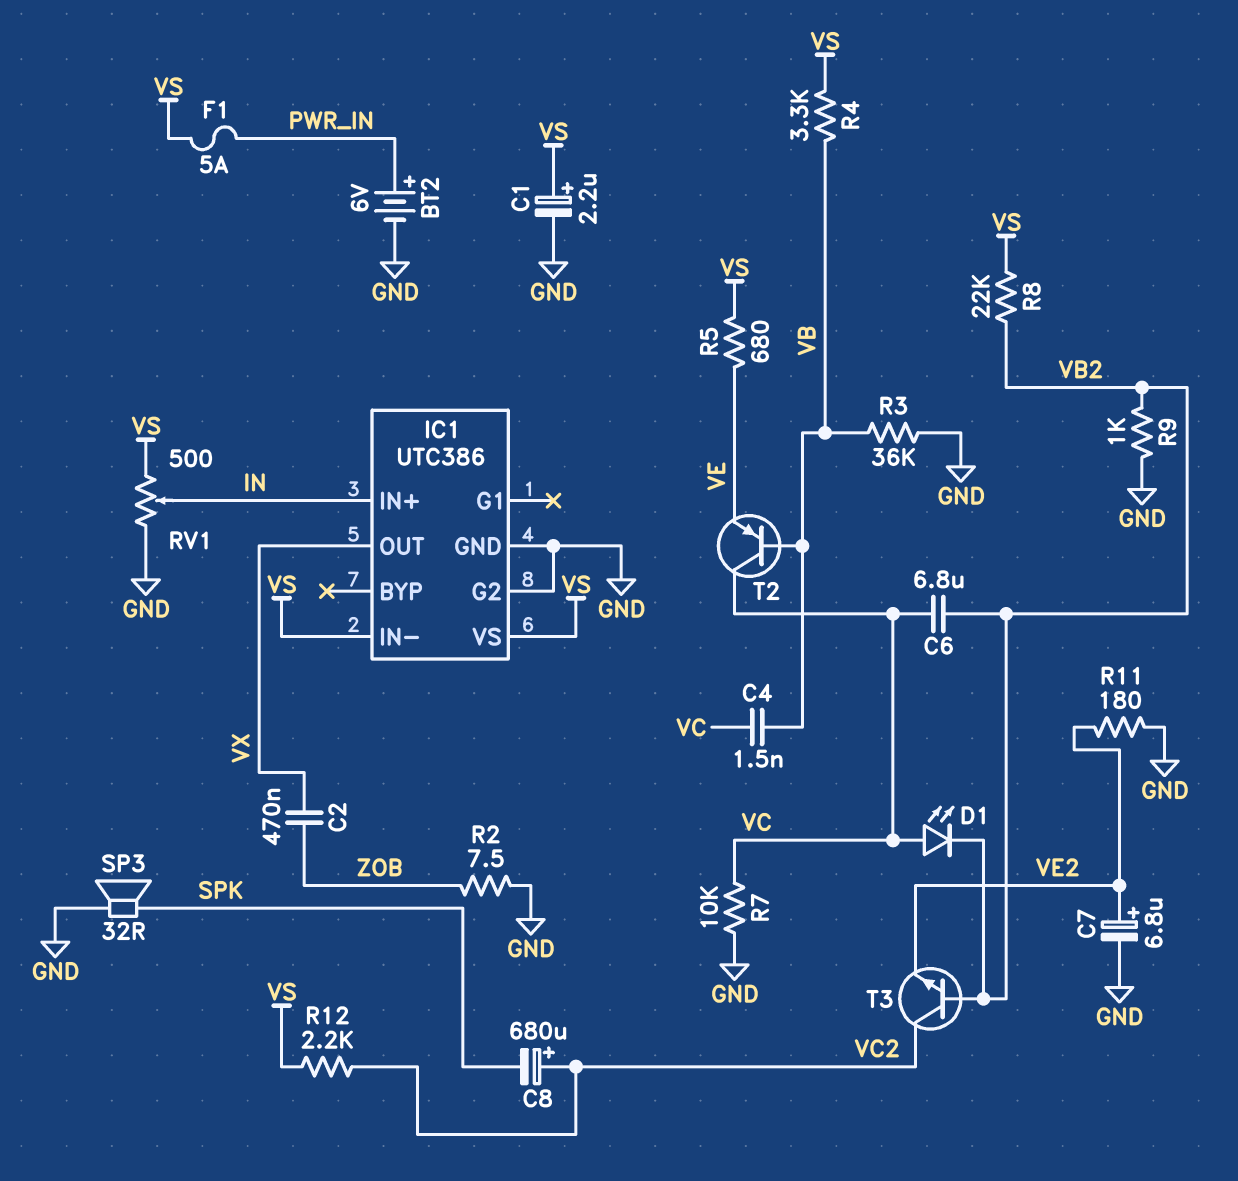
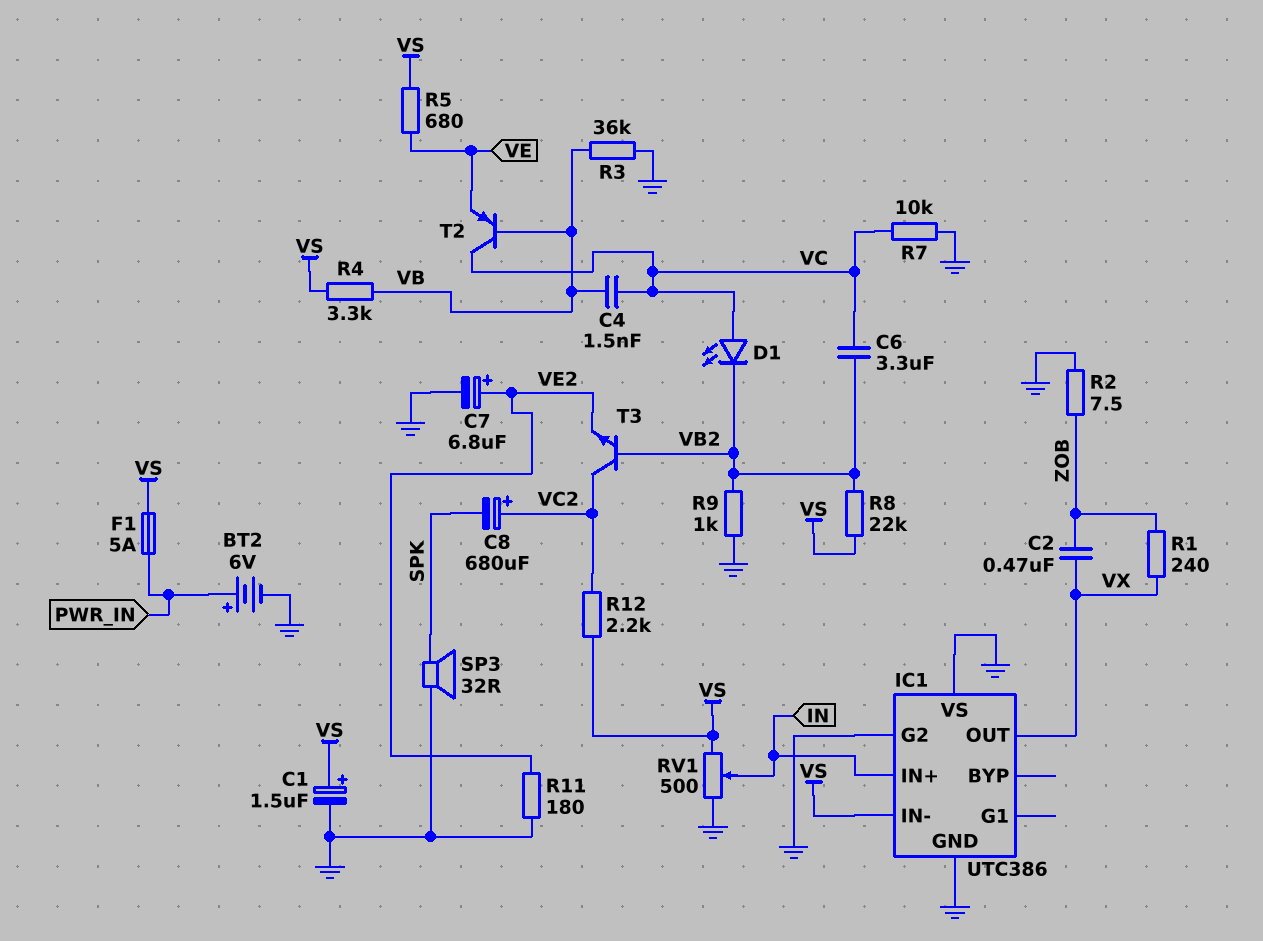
C1: 2.2uF (plus VS, minus GND) -> 1.5uF (plus VS, minus GND)
C6: 6.8uF (VB2, VC) -> 3.3uF (VB2, VC)
IC1 pin VS: VS -> GND
R1: none -> 240 (VX, ZOB)

